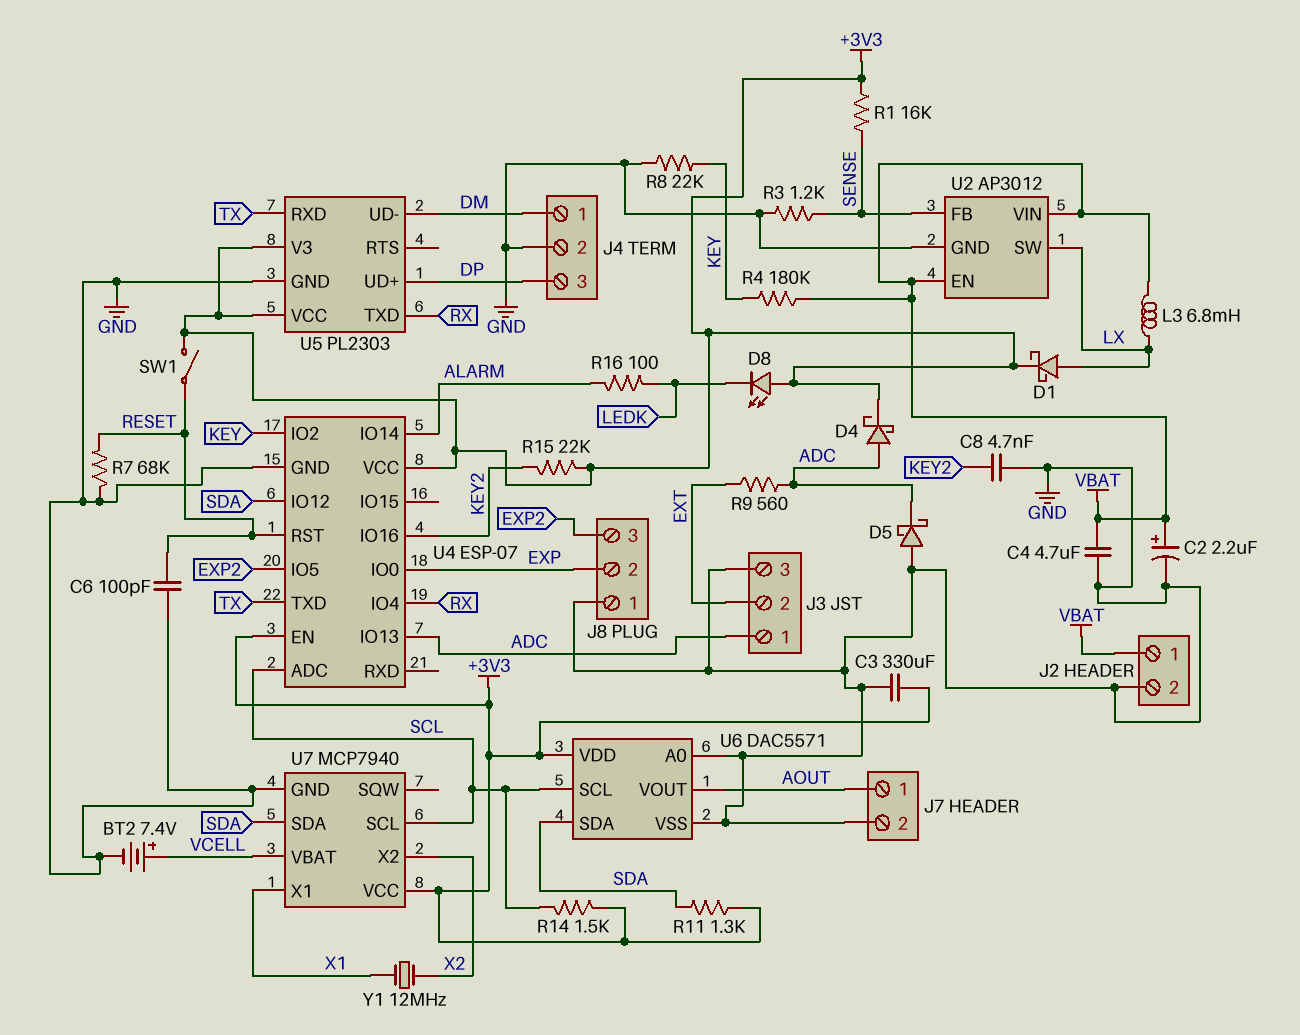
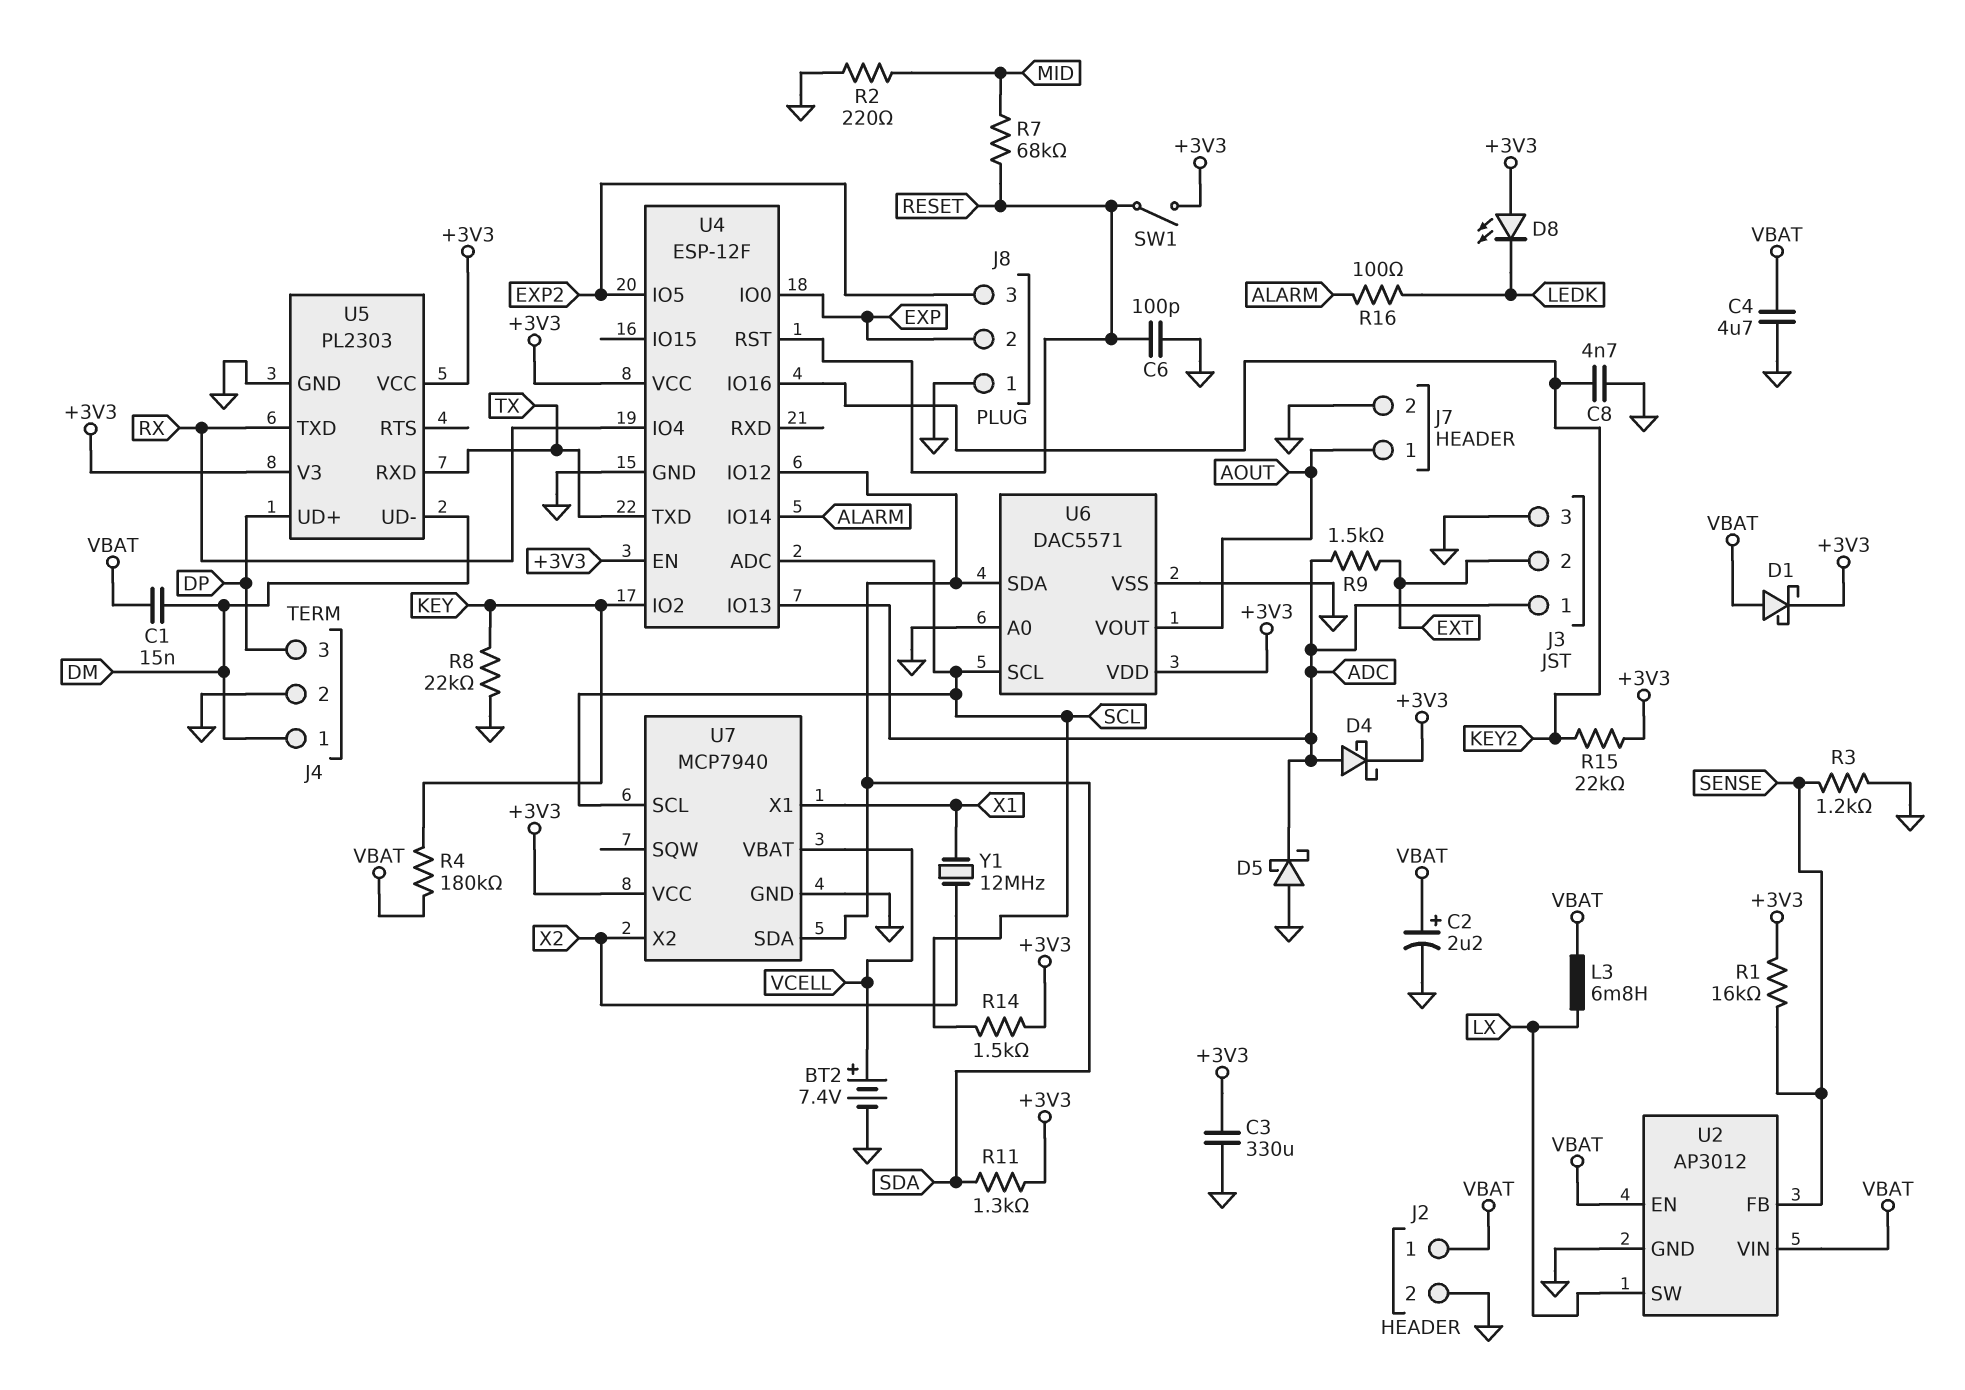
C1: none -> 15nF (DM, VBAT)
D1: schottky (A LX, K +3V3) -> schottky (A VBAT, K +3V3)
R2: none -> 220 (GND, MID)
R7: 68k (GND, RESET) -> 68k (MID, RESET)
R9: 560 (ADC, EXT) -> 1.5k (ADC, EXT)
U4: ESP-07 -> ESP-12F

